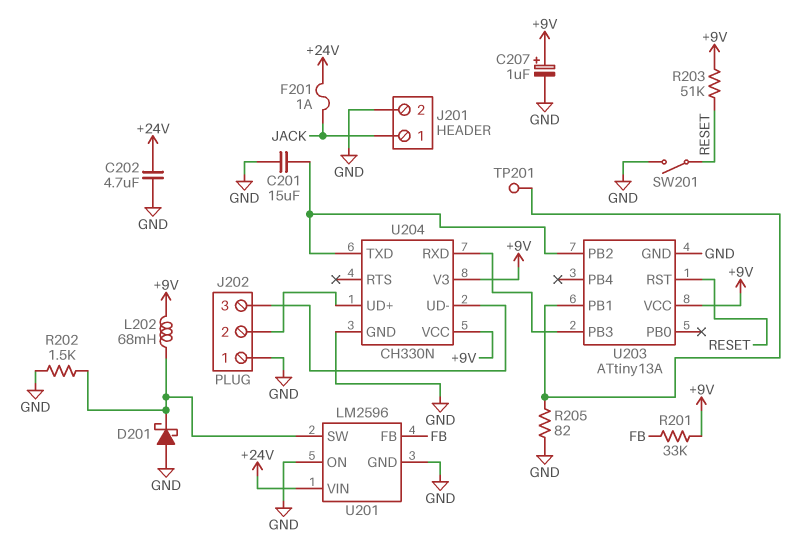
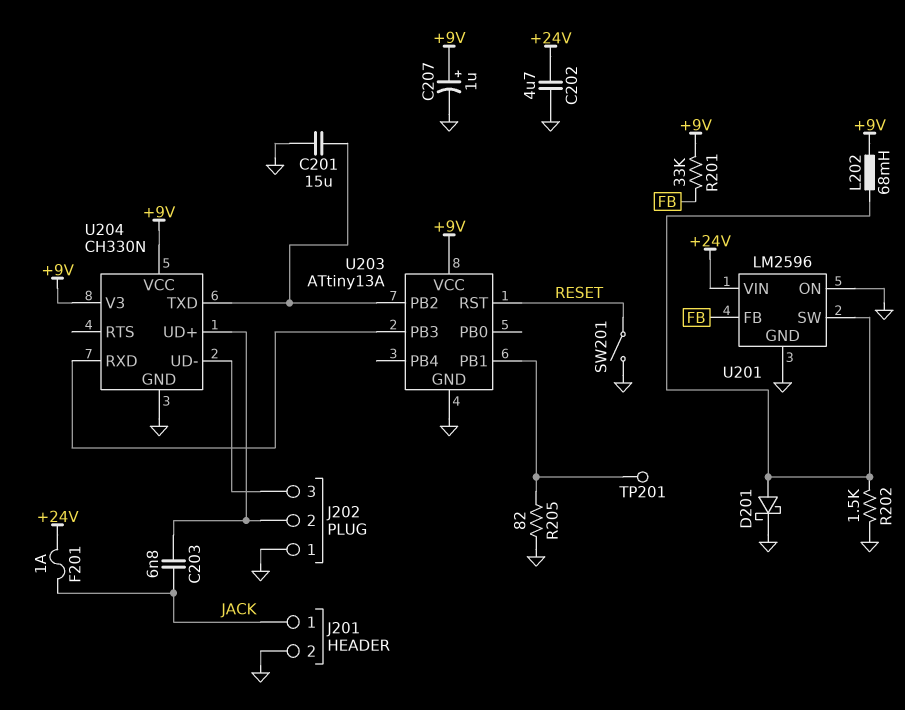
C203: none -> 6.8nF (J202/2, JACK)
D201: schottky (A GND, K U201/SW) -> schottky (A U201/SW, K GND)
R203: 51k (+9V, RESET) -> none

